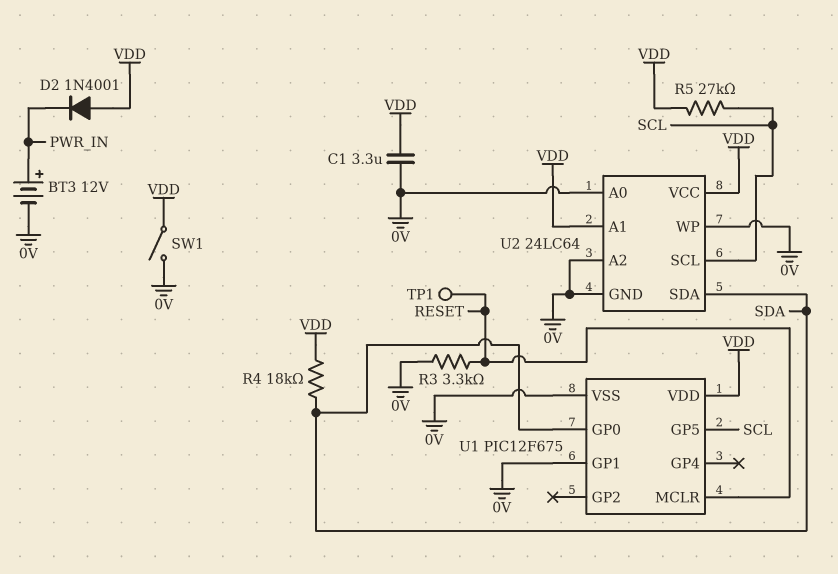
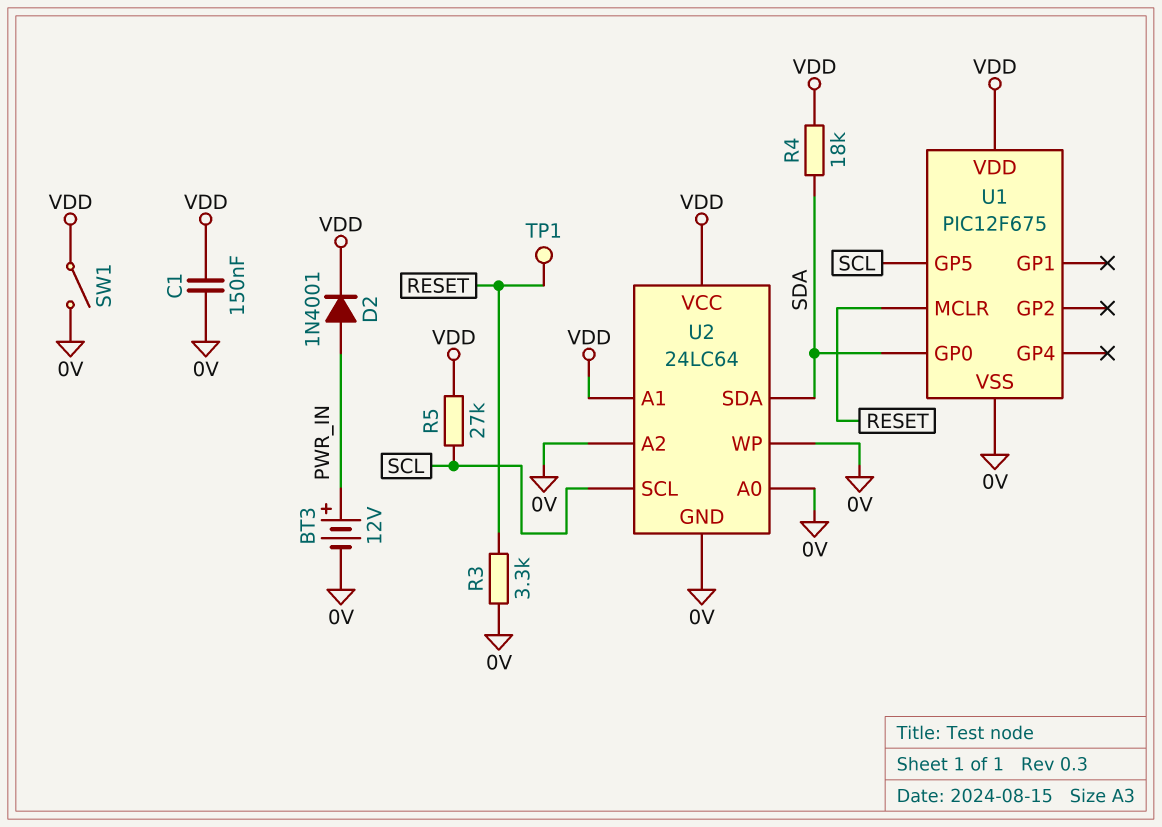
C1: 3.3uF (0V, VDD) -> 150nF (0V, VDD)
D2: diode 1N4001 (A VDD, K PWR_IN) -> diode 1N4001 (A PWR_IN, K VDD)
U1 pin GP1: 0V -> none

